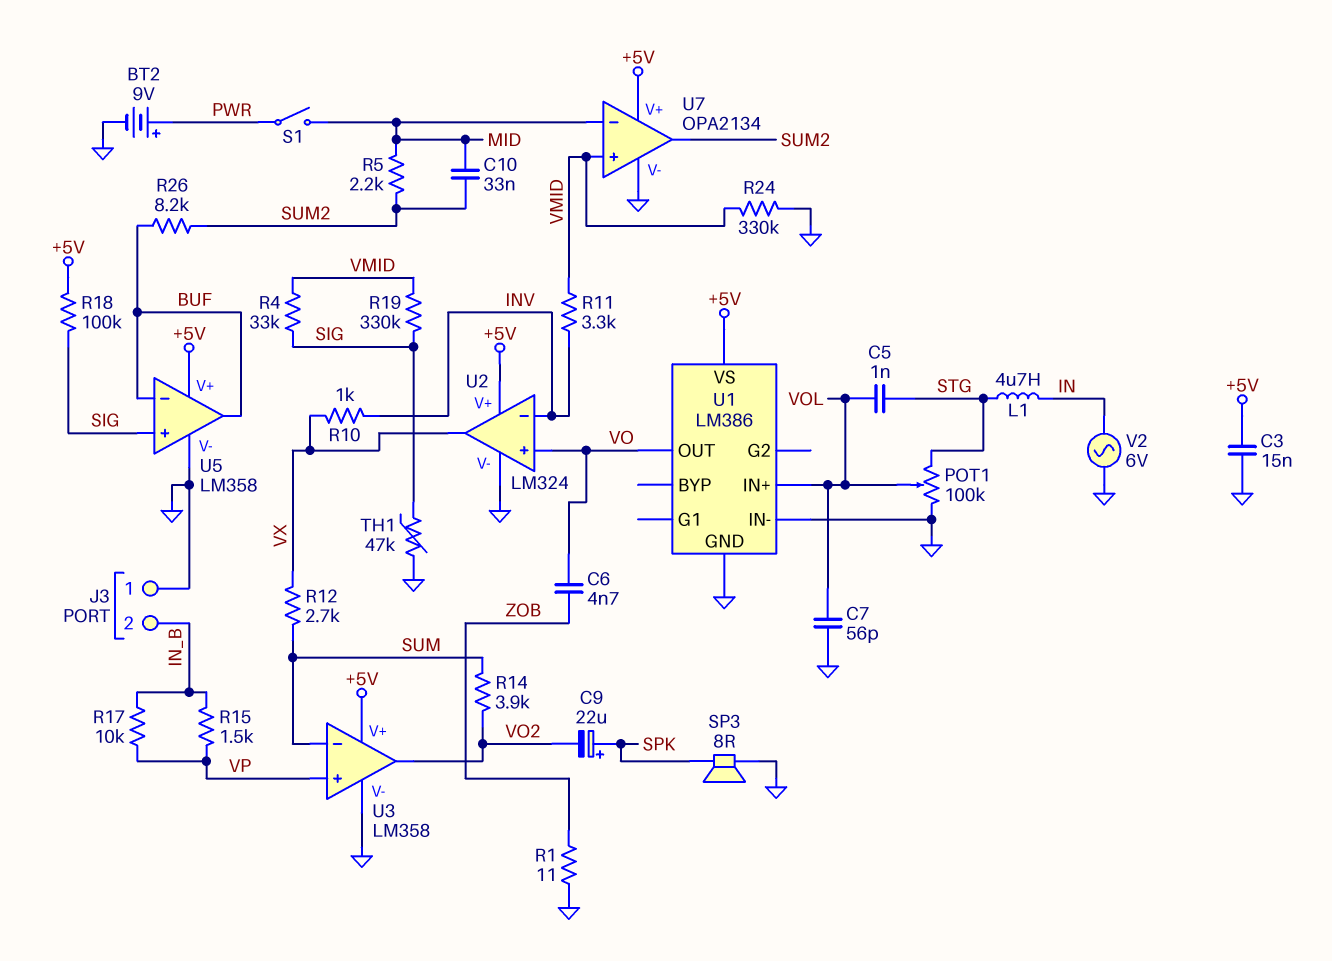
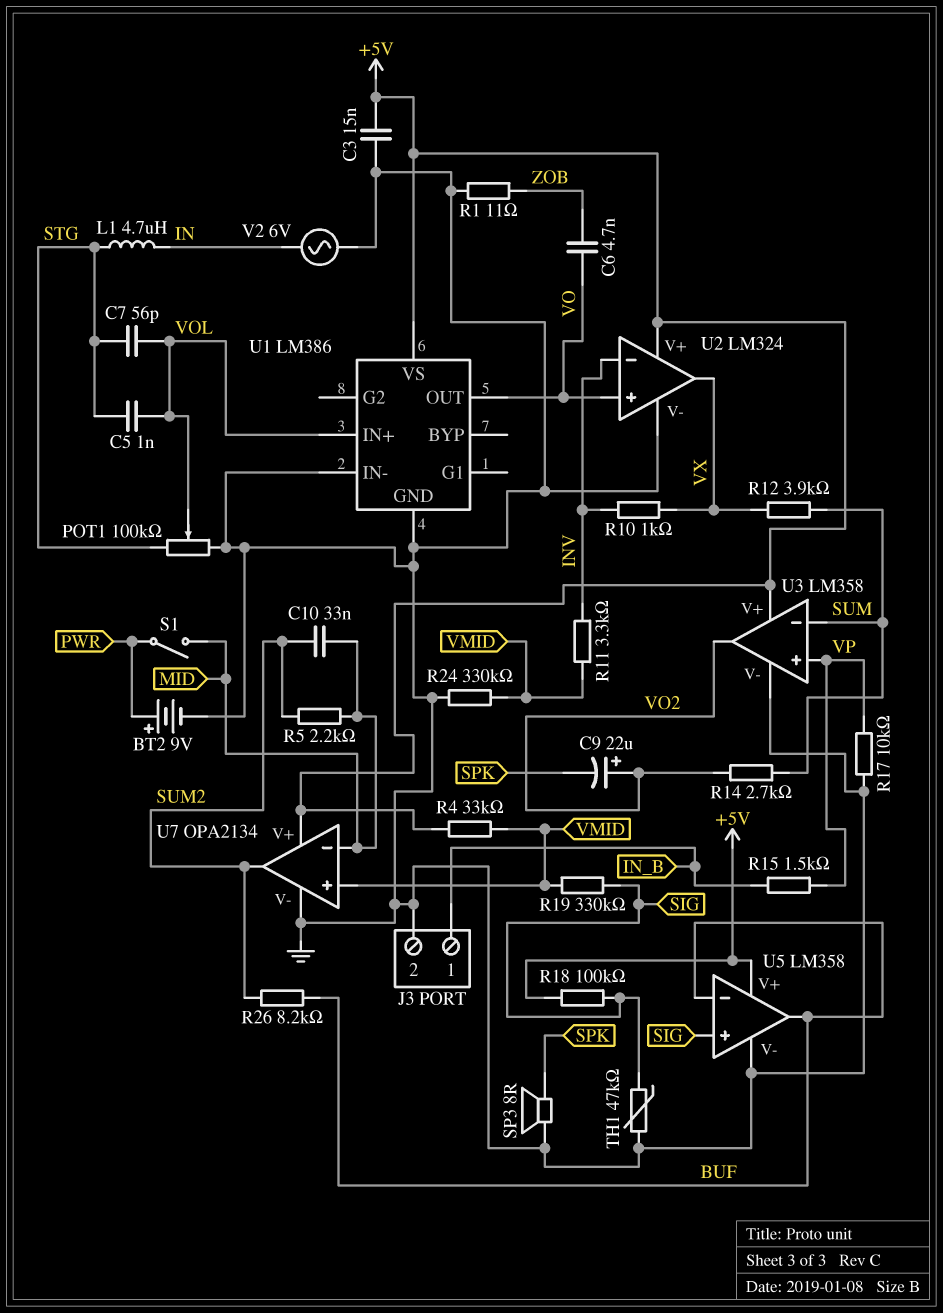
C7: 56pF (GND, VOL) -> 56pF (STG, VOL)
C9: 22uF (plus SPK, minus VO2) -> 22uF (plus VO2, minus SPK)
J3 pin 1: GND -> IN_B
J3 pin 2: IN_B -> GND
R4: 33k (SIG, VMID) -> 33k (+5V, VMID)
R12: 2.7k (SUM, VX) -> 3.9k (SUM, VX)
R14: 3.9k (SUM, VO2) -> 2.7k (SUM, VO2)
R17: 10k (IN_B, VP) -> 10k (GND, VP)

